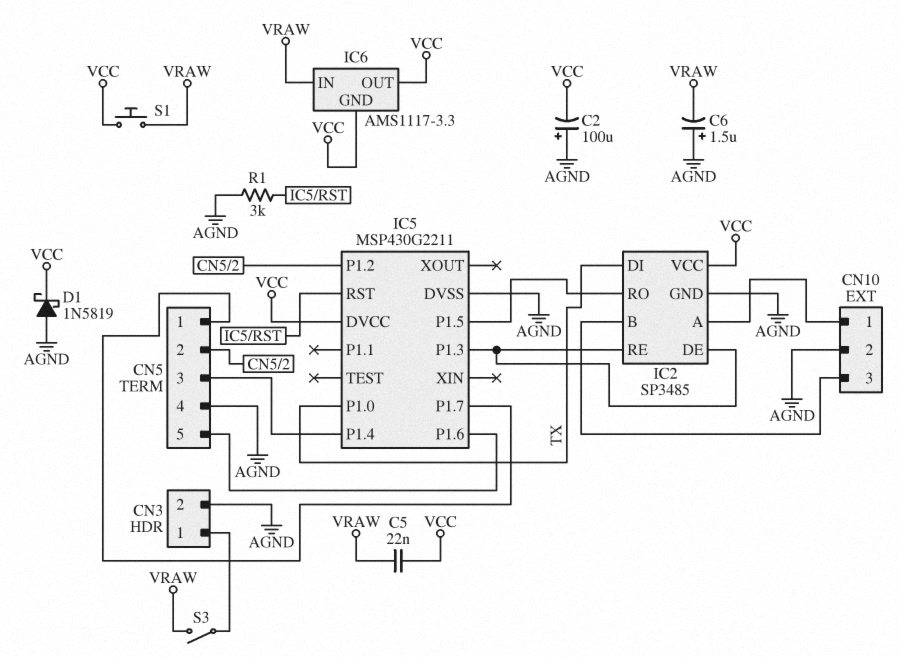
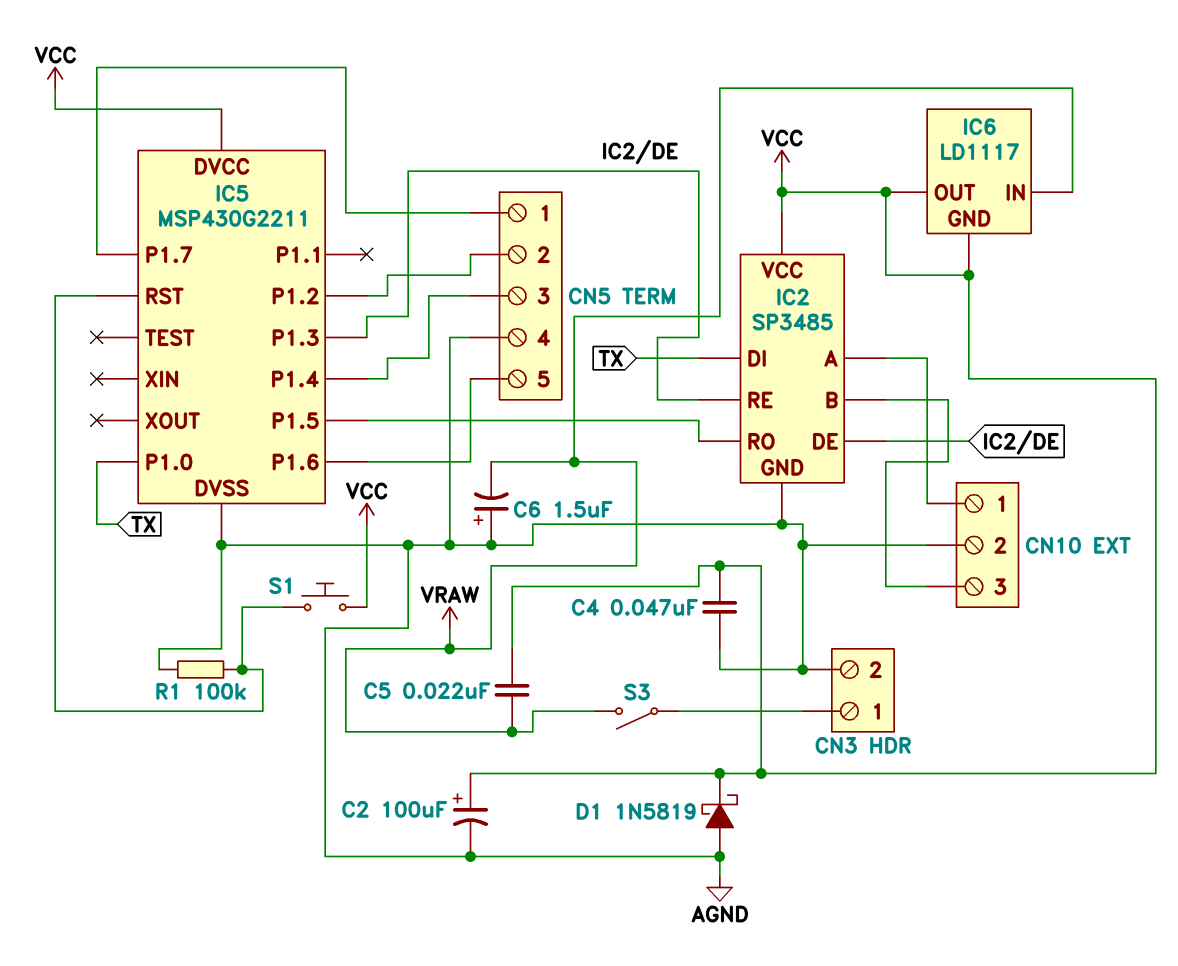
C2: 100uF (plus AGND, minus VCC) -> 100uF (plus VCC, minus AGND)
C4: none -> 47nF (AGND, VCC)
IC6: AMS1117-3.3 -> LD1117
R1: 3k (AGND, IC5/RST) -> 100k (AGND, IC5/RST)
S1: button (VCC, VRAW) -> button (IC5/RST, VCC)

